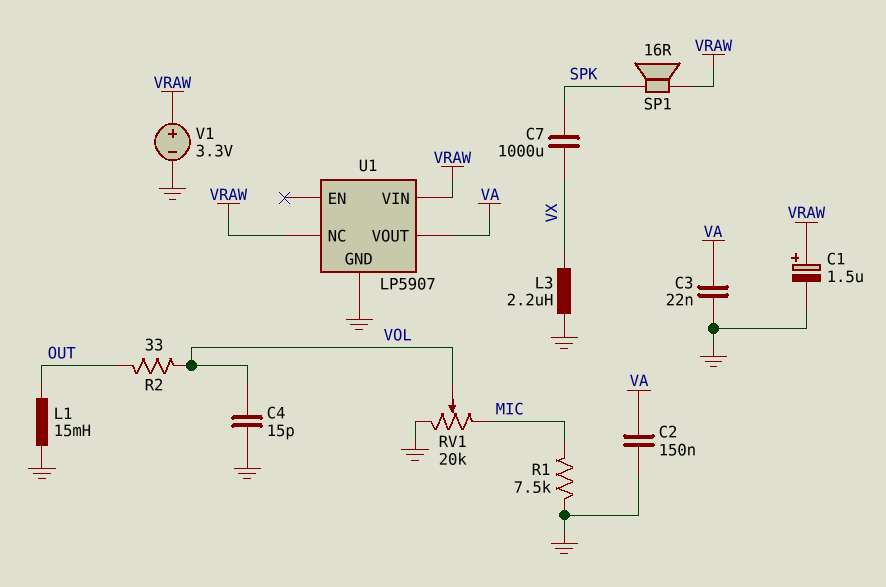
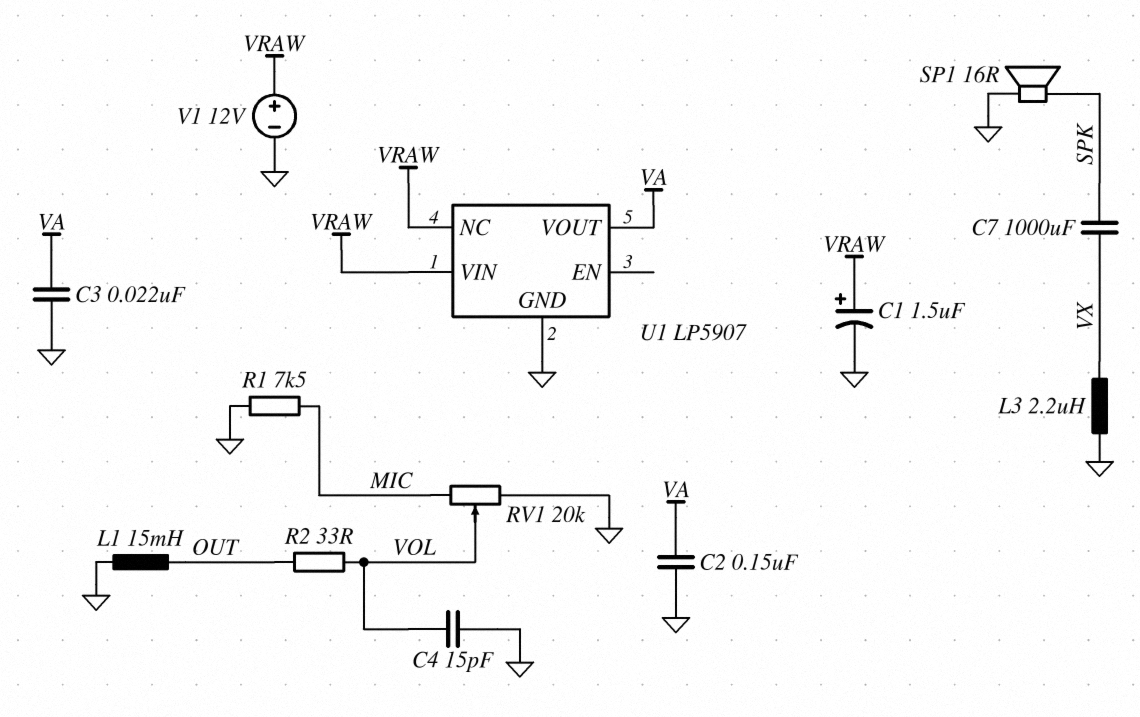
SP1: speaker 16R (SPK, VRAW) -> speaker 16R (GND, SPK)
V1: 3.3V (plus VRAW, minus GND) -> 12V (plus VRAW, minus GND)

